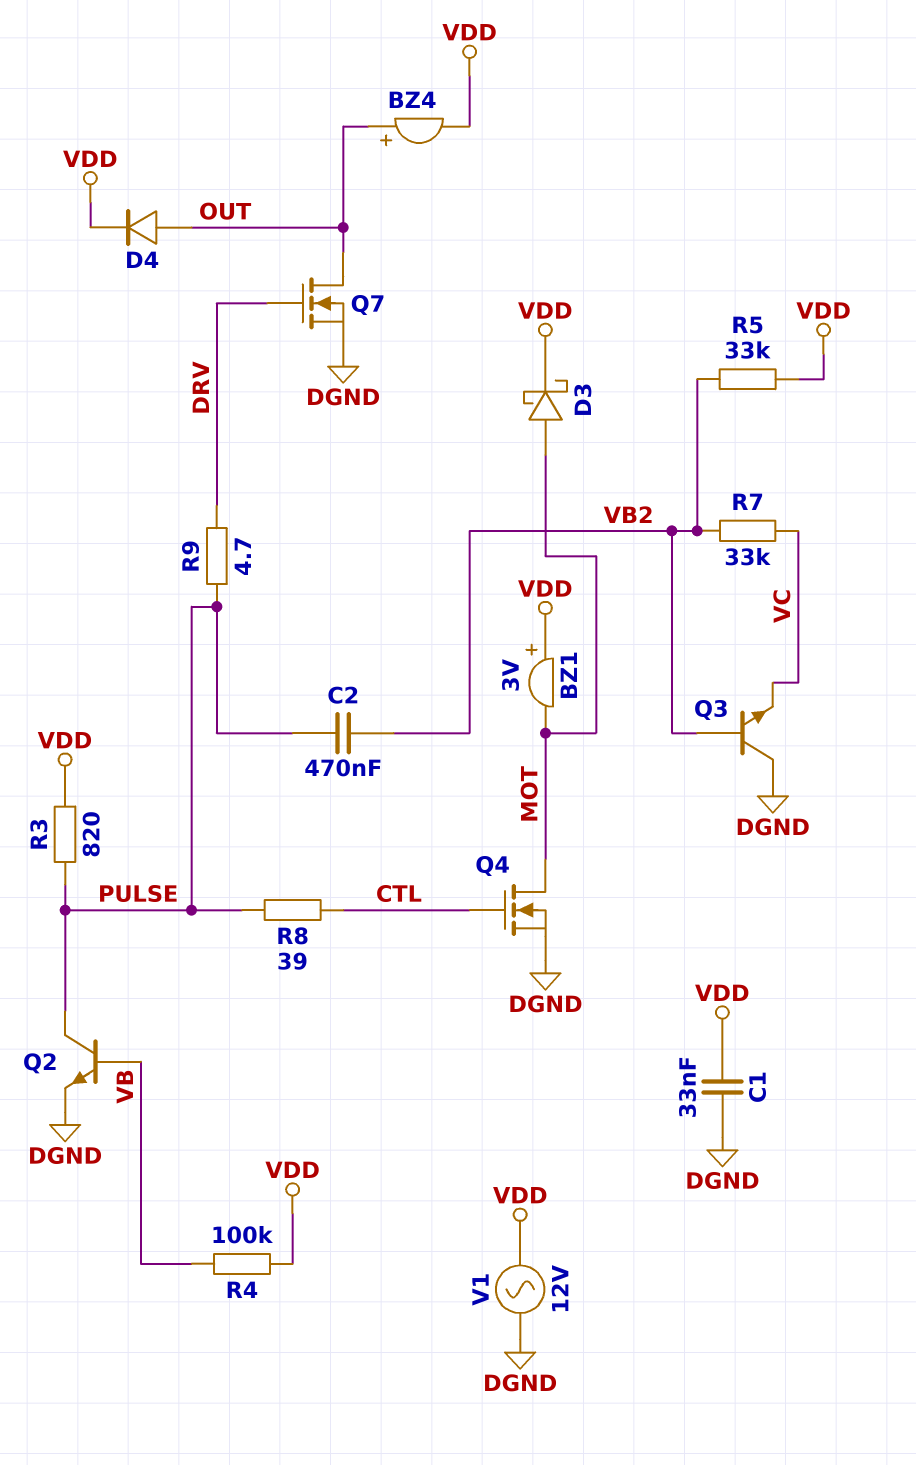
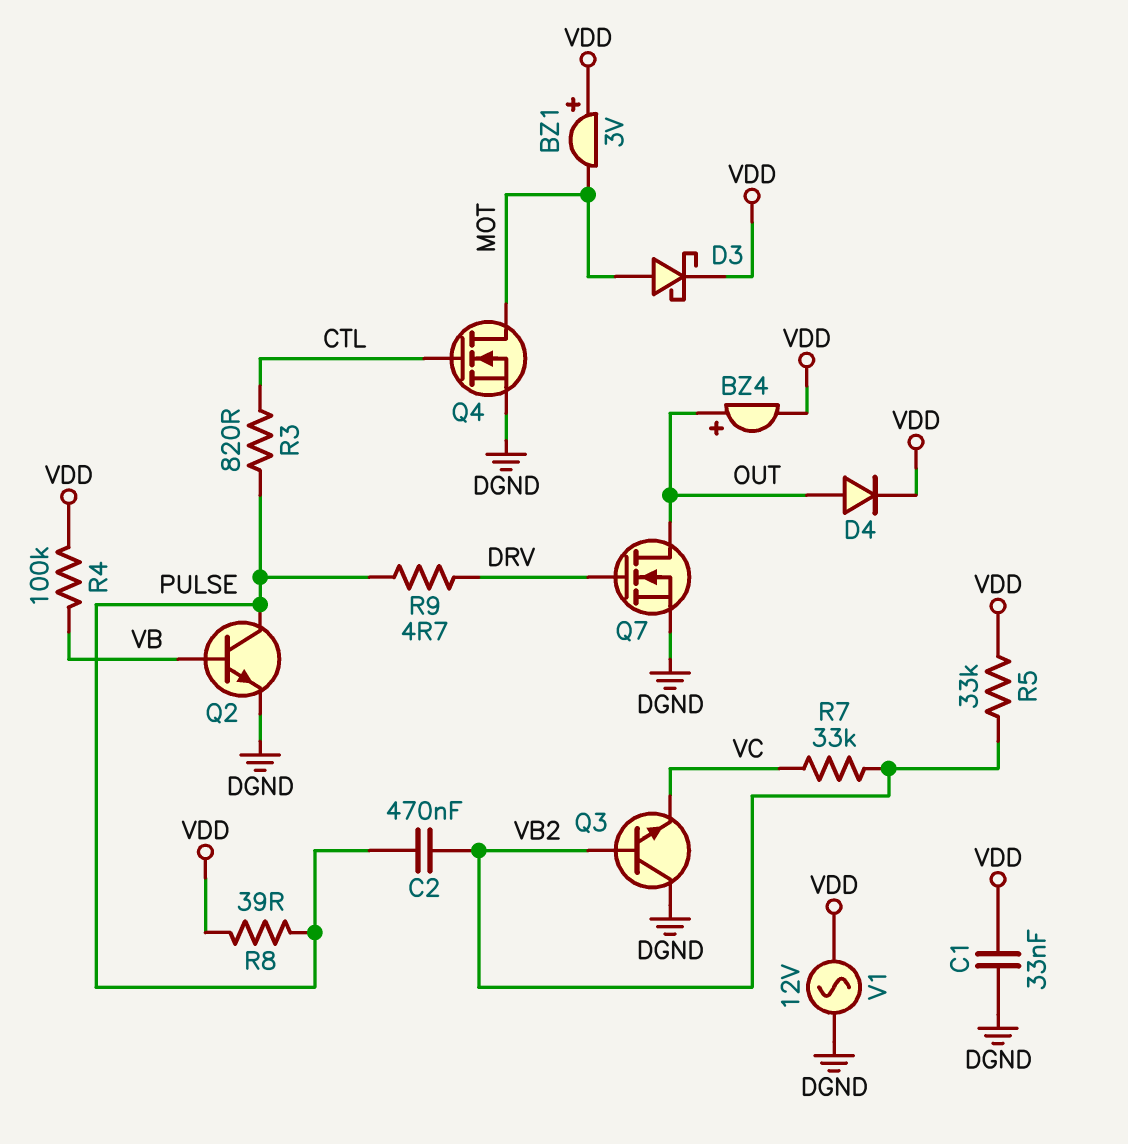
R3: 820 (PULSE, VDD) -> 820 (CTL, PULSE)
R8: 39 (CTL, PULSE) -> 39 (PULSE, VDD)

